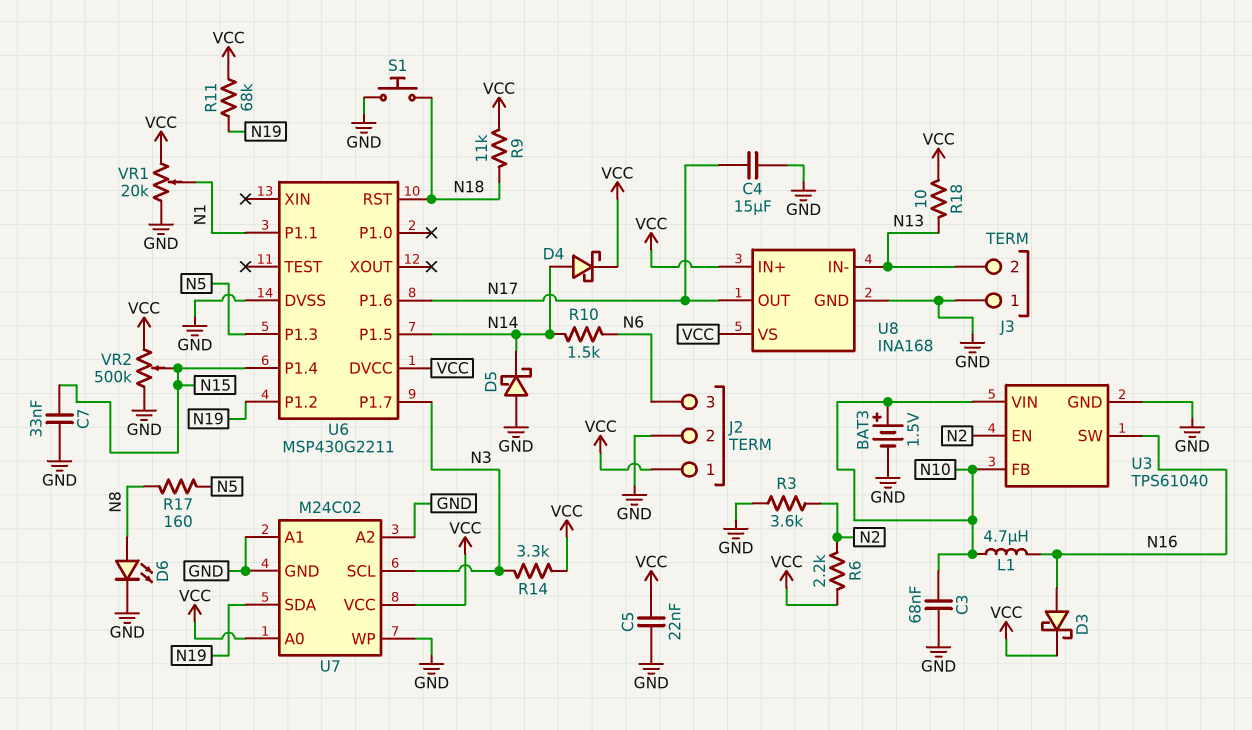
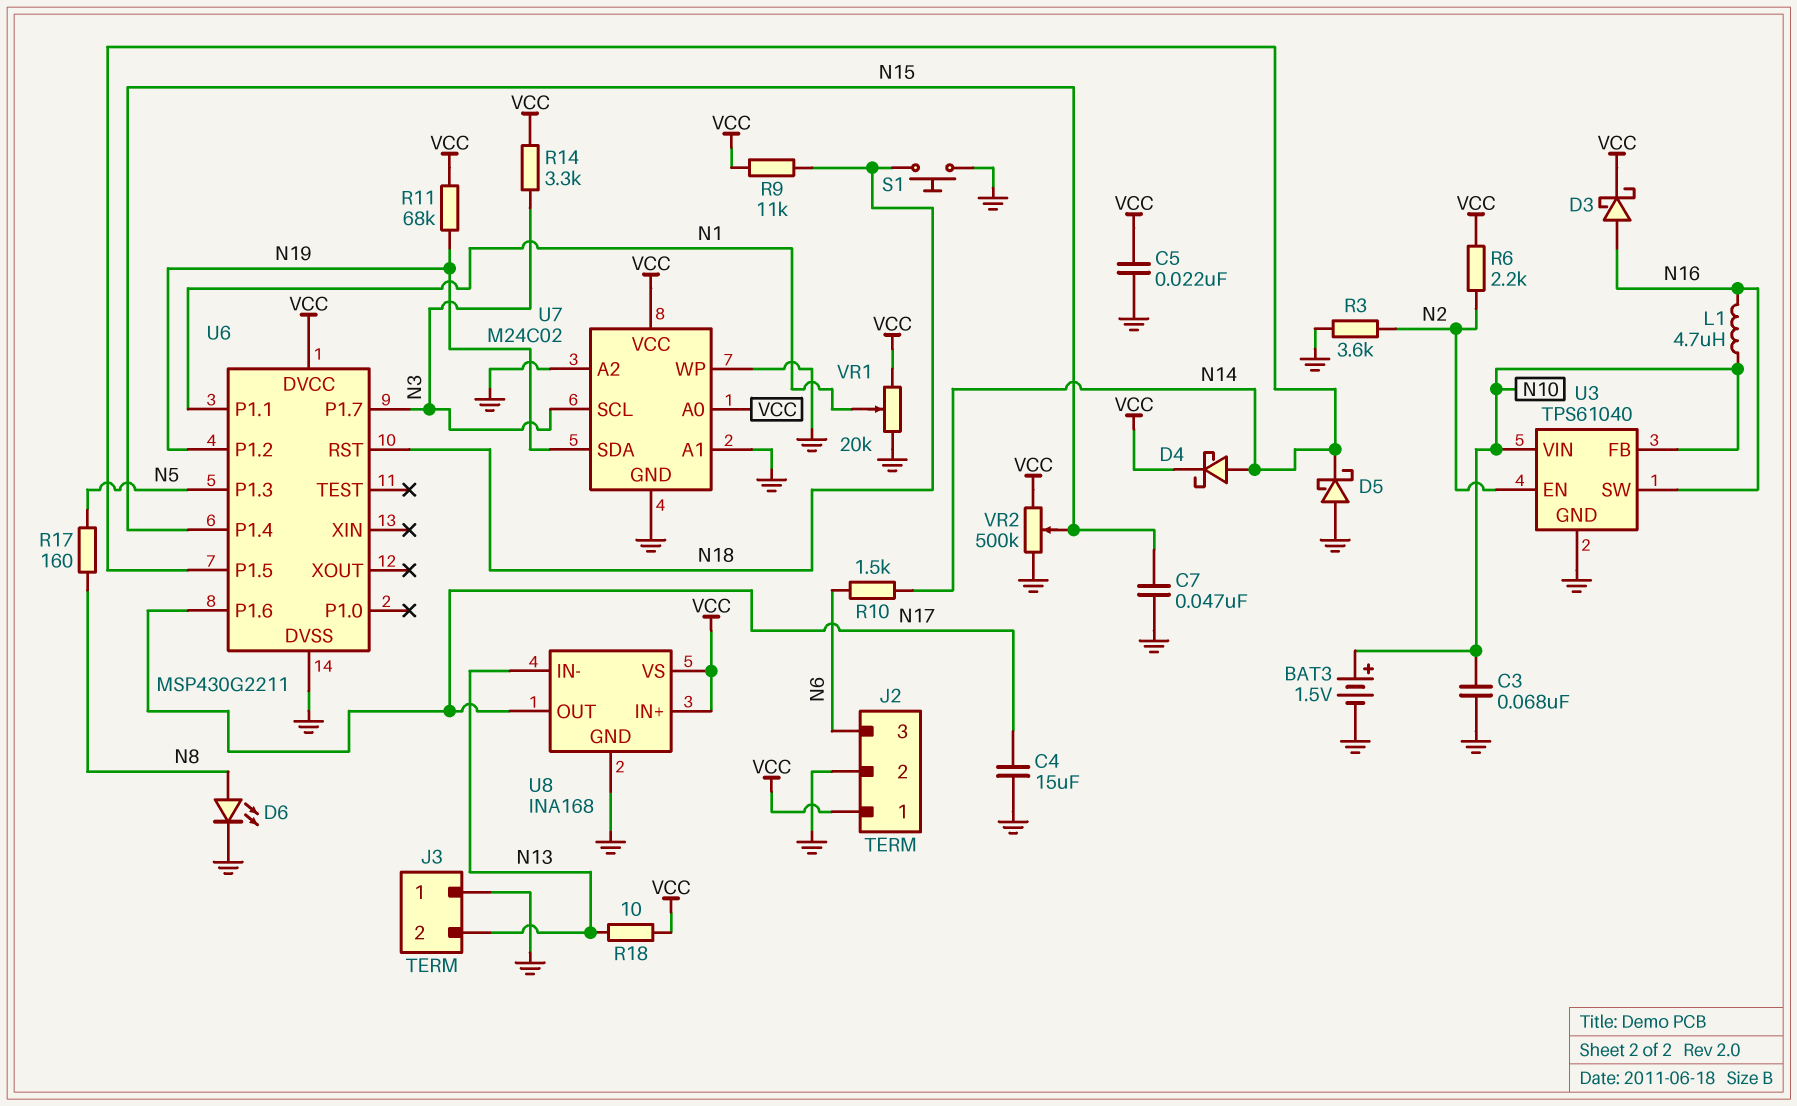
C7: 33nF (GND, N15) -> 47nF (GND, N15)

